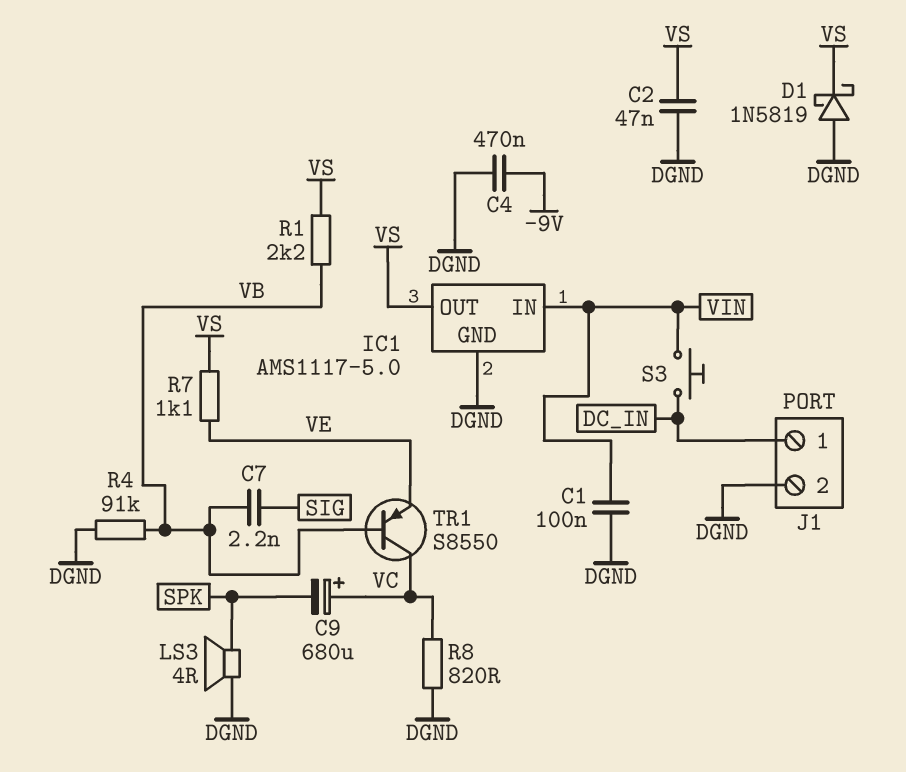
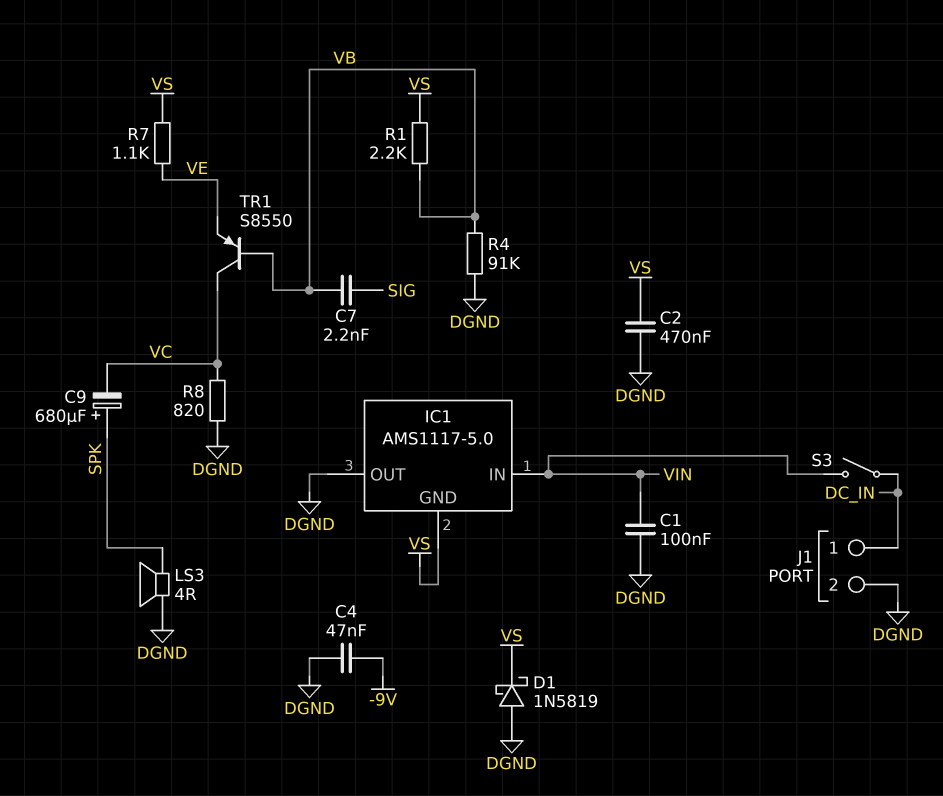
C2: 47nF (DGND, VS) -> 470nF (DGND, VS)
C4: 470nF (-9V, DGND) -> 47nF (-9V, DGND)
C9: 680uF (plus VC, minus SPK) -> 680uF (plus SPK, minus VC)
IC1 pin GND: DGND -> VS
IC1 pin OUT: VS -> DGND
S3: button (DC_IN, VIN) -> switch (DC_IN, VIN)

